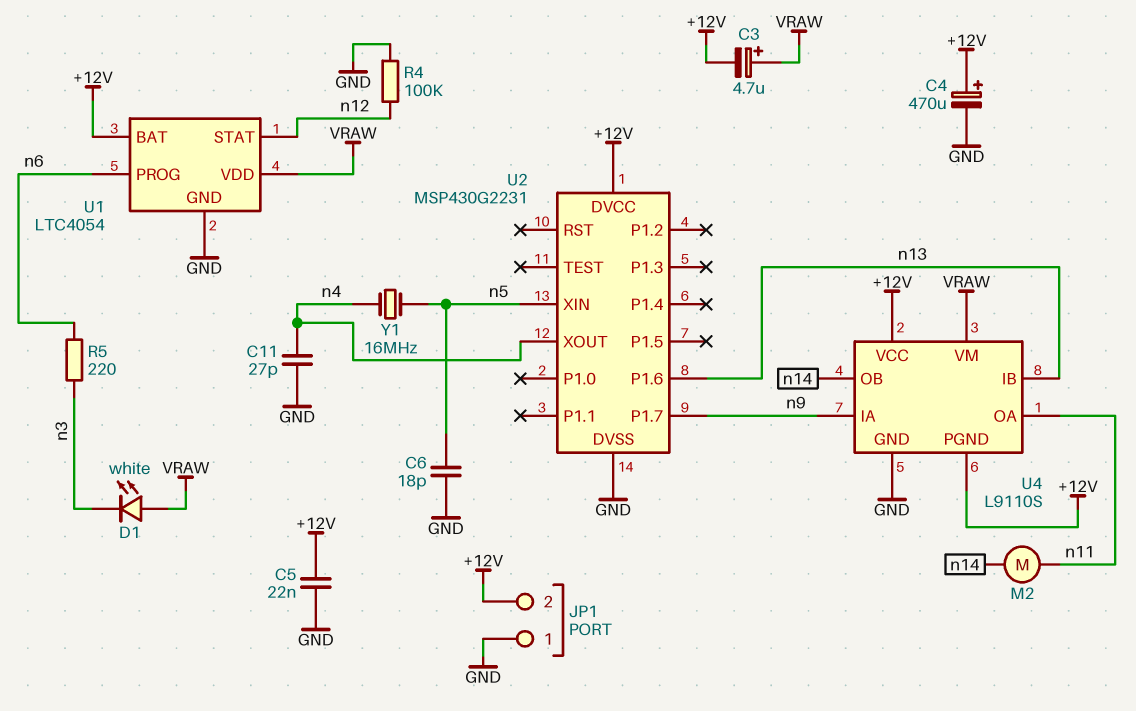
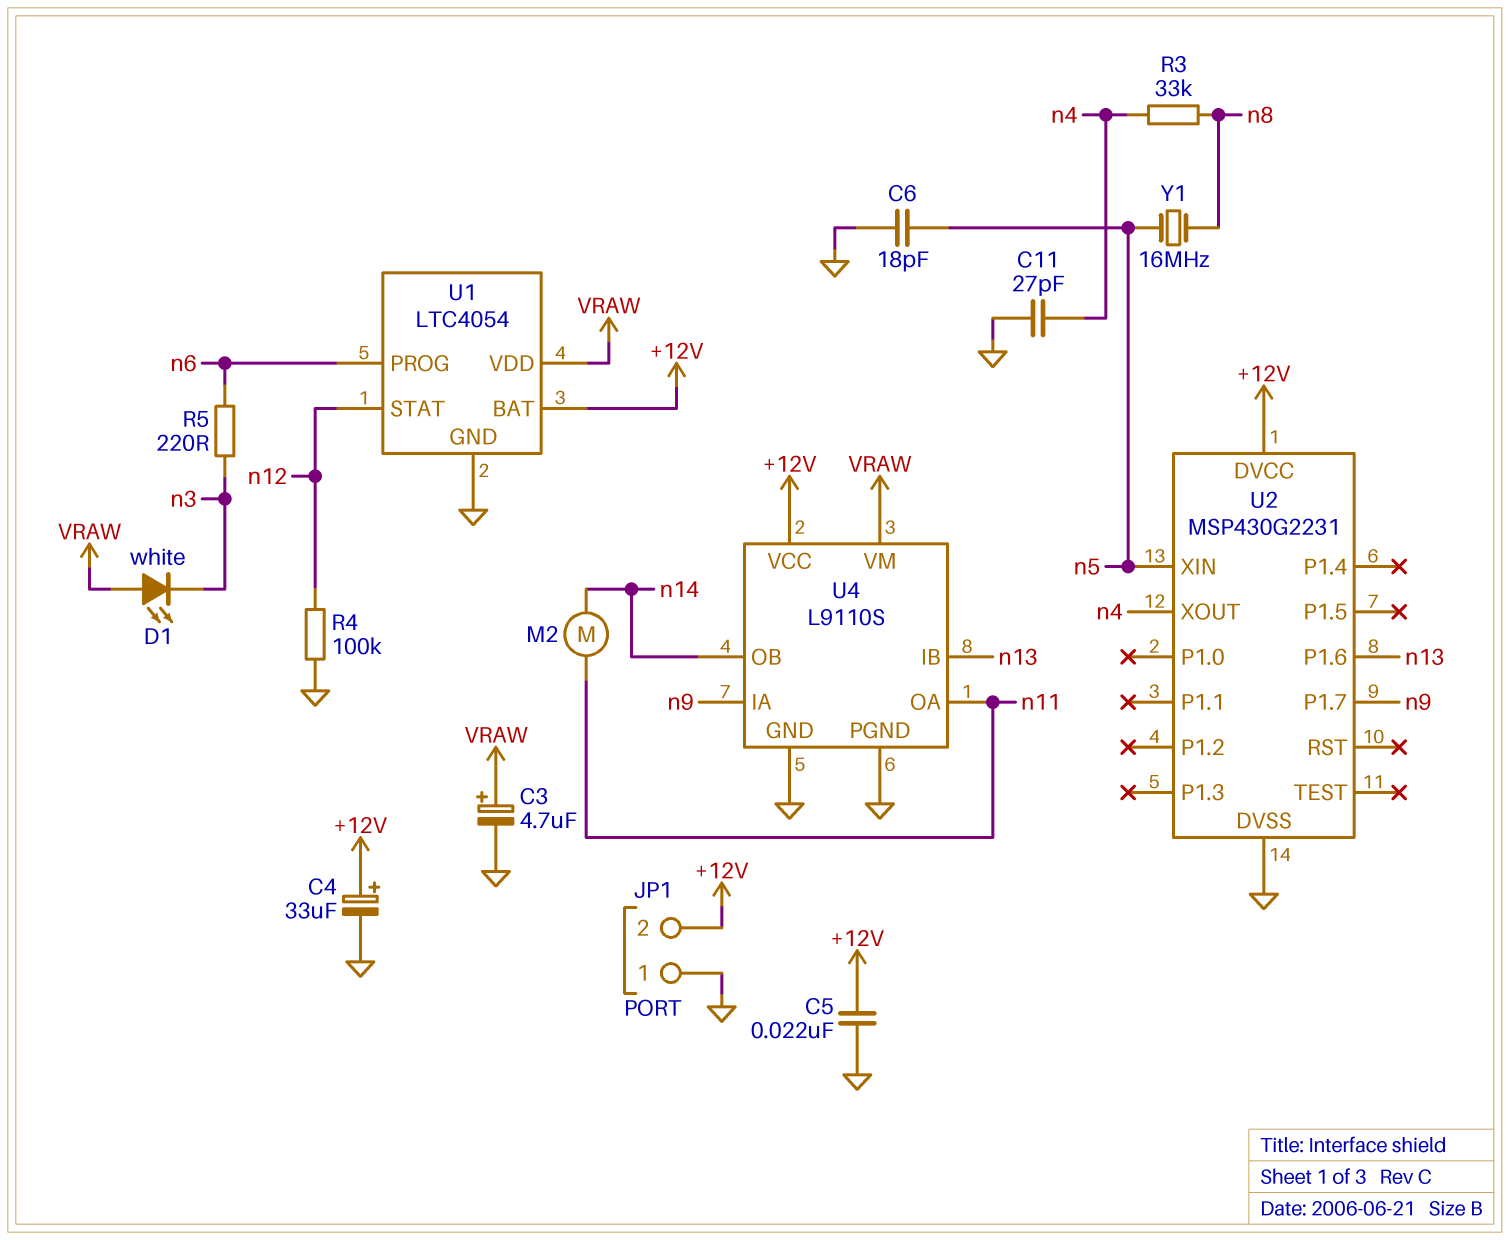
C3: 4.7uF (plus VRAW, minus +12V) -> 4.7uF (plus VRAW, minus GND)
C4: 470uF (plus +12V, minus GND) -> 33uF (plus +12V, minus GND)
R3: none -> 33k (n4, n8)
U4 pin PGND: +12V -> GND
Y1: 16MHz (n4, n5) -> 16MHz (n5, n8)

